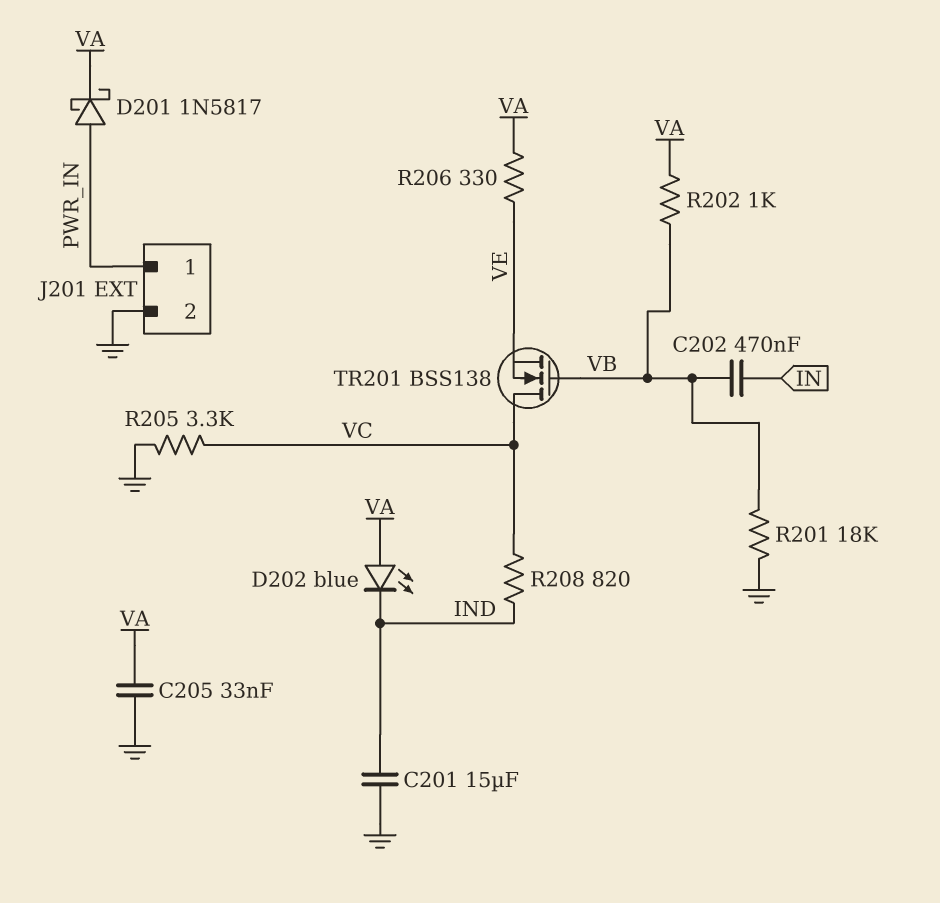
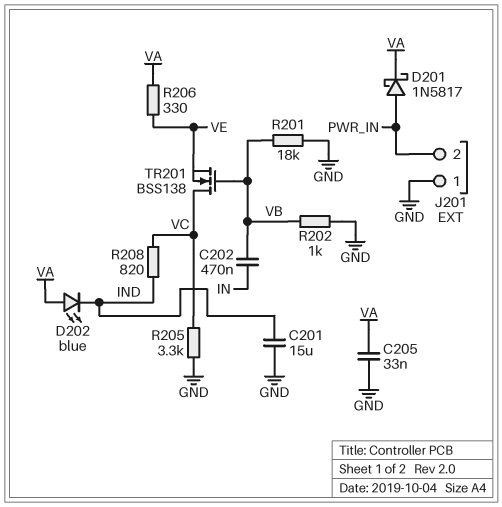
J201 pin 1: PWR_IN -> GND
J201 pin 2: GND -> PWR_IN
R202: 1k (VA, VB) -> 1k (GND, VB)

